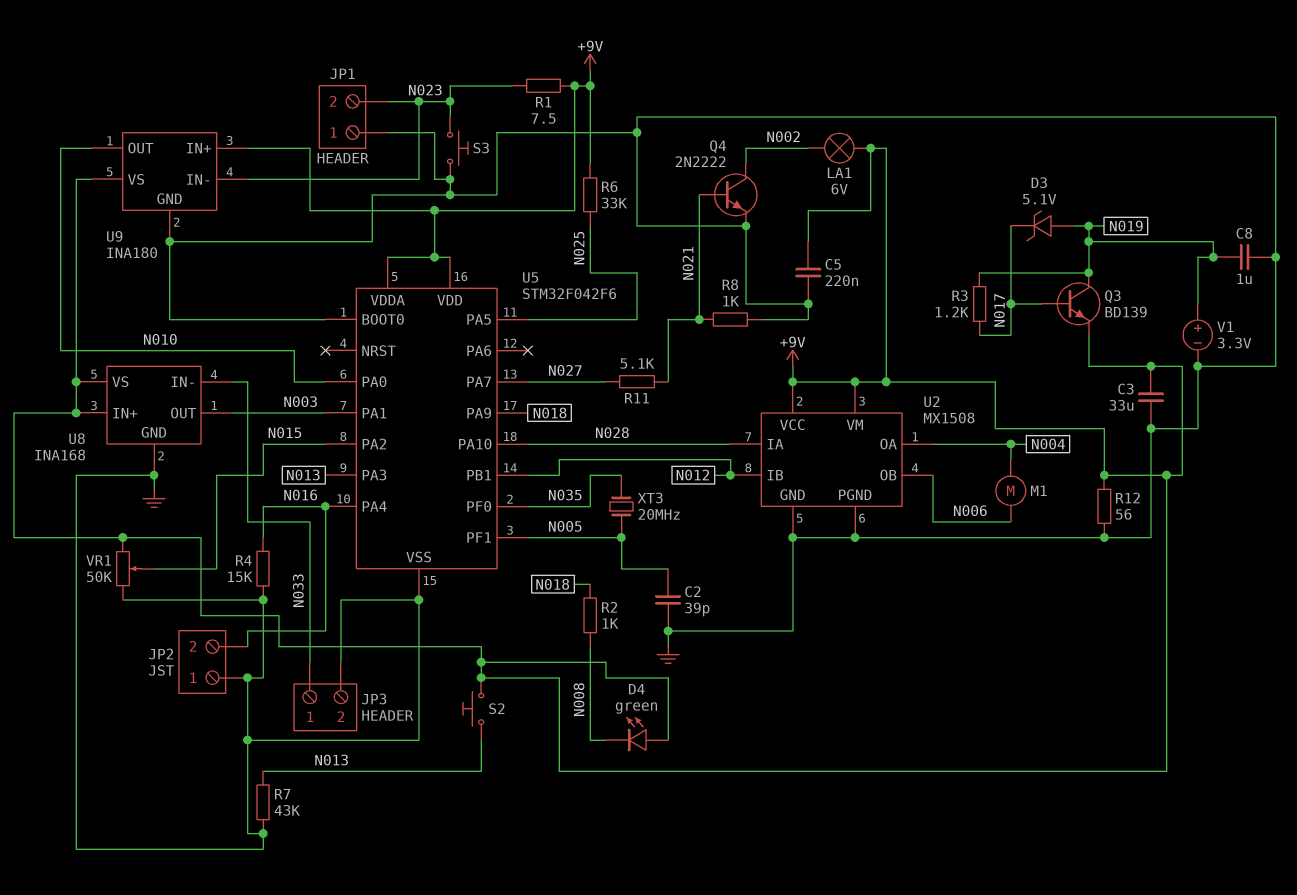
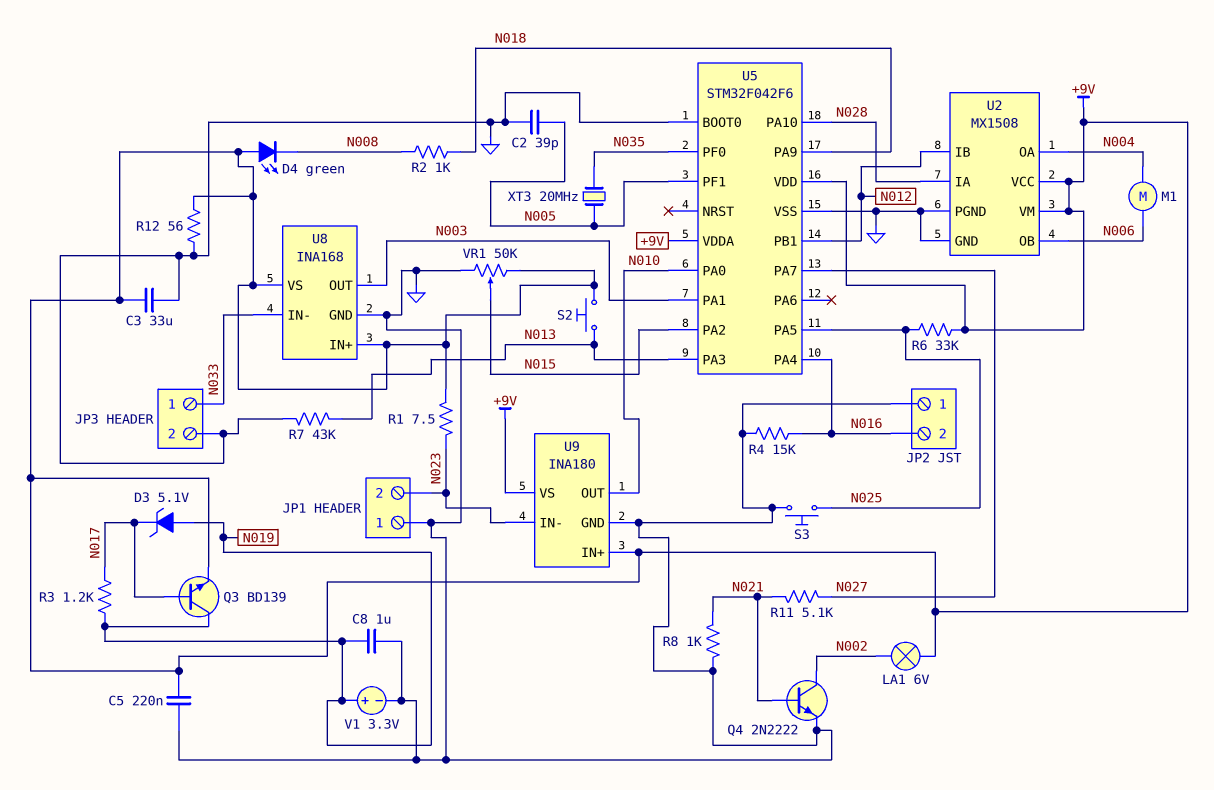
S3: button (GND, N023) -> button (GND, N025)

